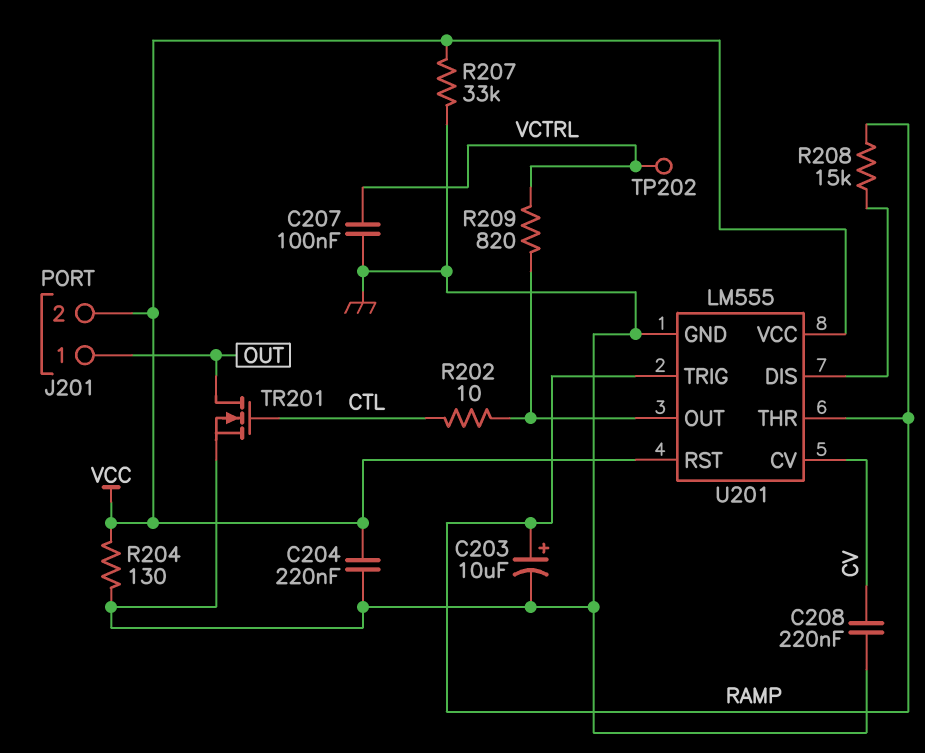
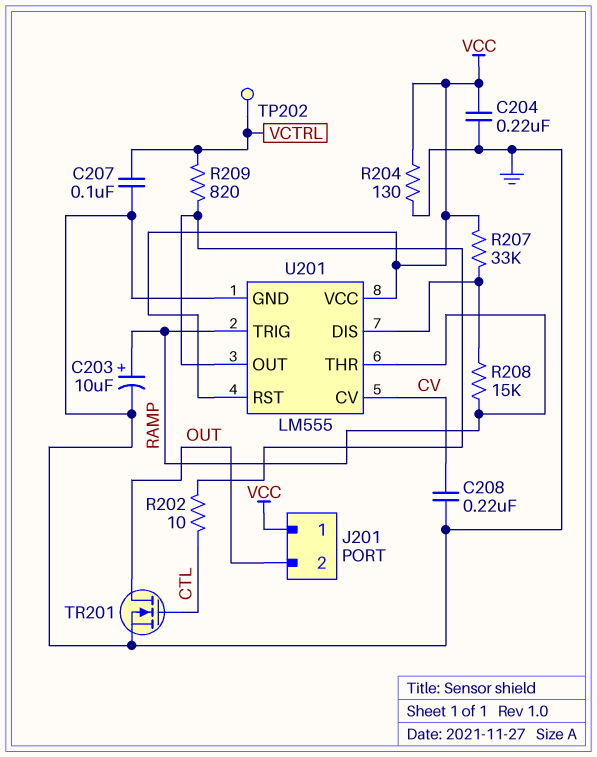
J201 pin 1: OUT -> VCC
J201 pin 2: VCC -> OUT
R207: 33k (GND, VCC) -> 33k (U201/DIS, VCC)

